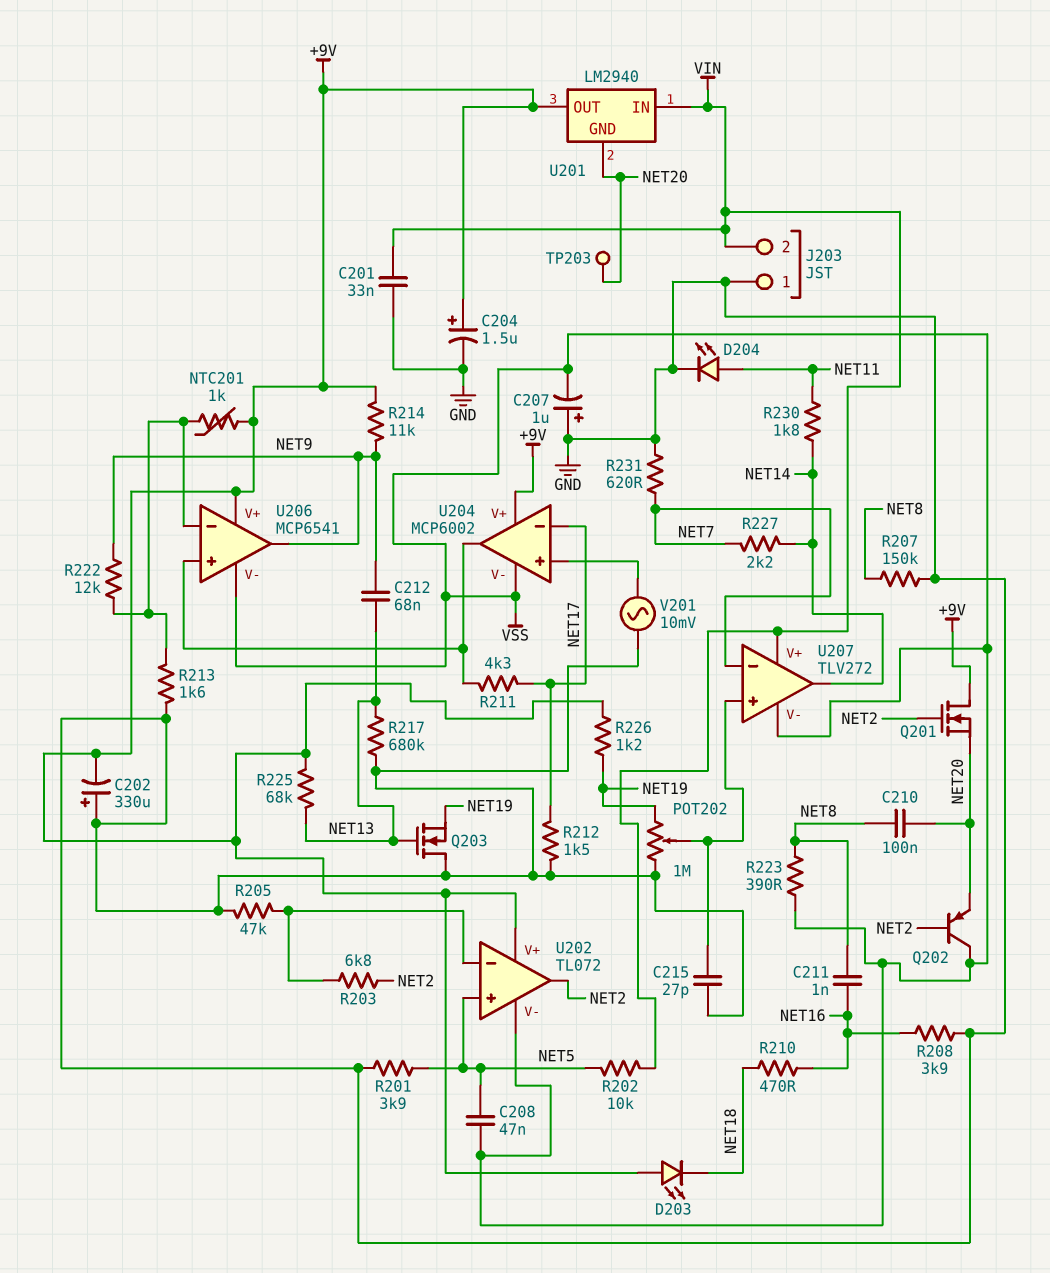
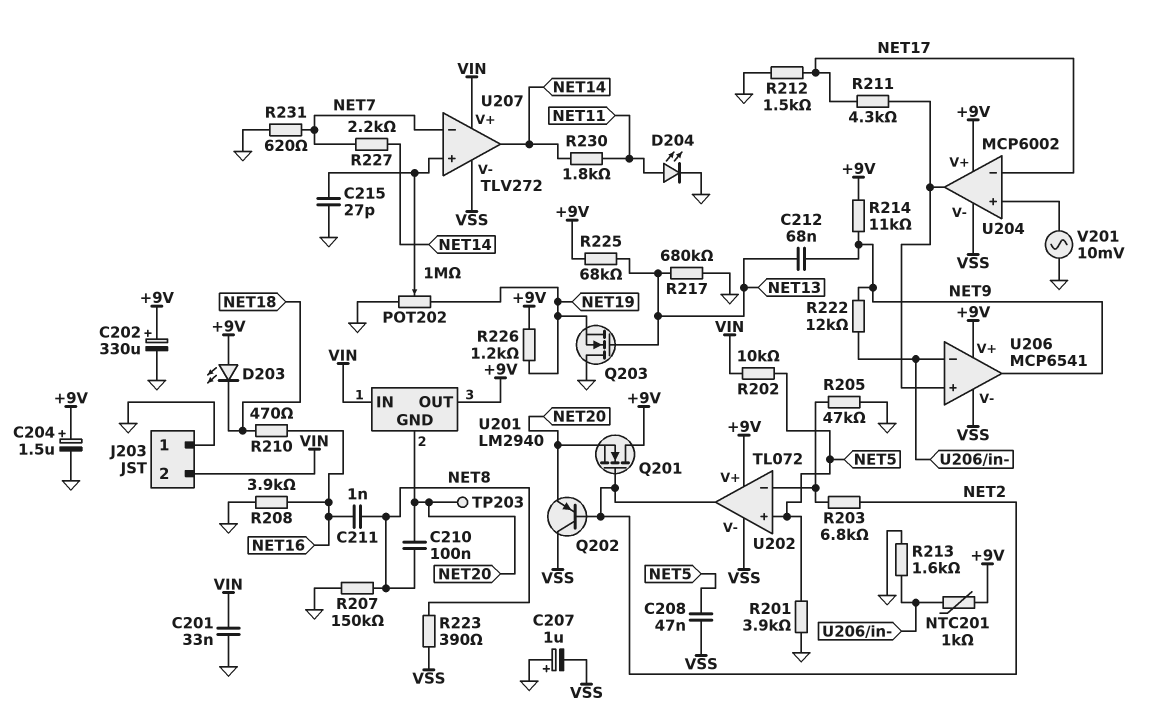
C202: 330uF (plus GND, minus +9V) -> 330uF (plus +9V, minus GND)

